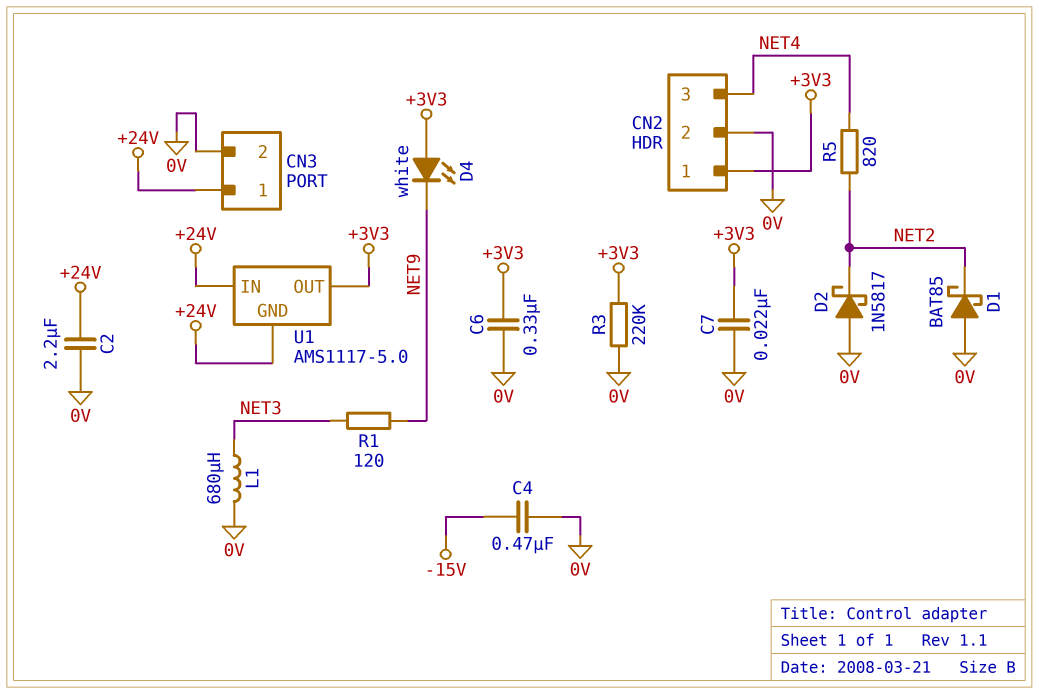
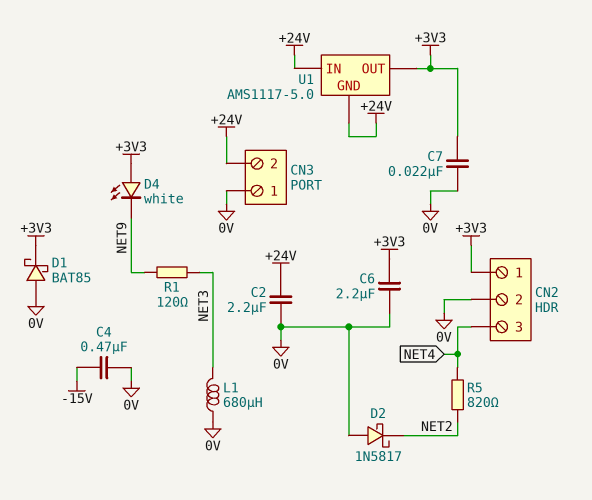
C6: 330nF (+3V3, 0V) -> 2.2uF (+3V3, 0V)
CN3 pin 1: +24V -> 0V
CN3 pin 2: 0V -> +24V
D1: schottky BAT85 (A 0V, K NET2) -> schottky BAT85 (A 0V, K +3V3)
R3: 220k (+3V3, 0V) -> none

